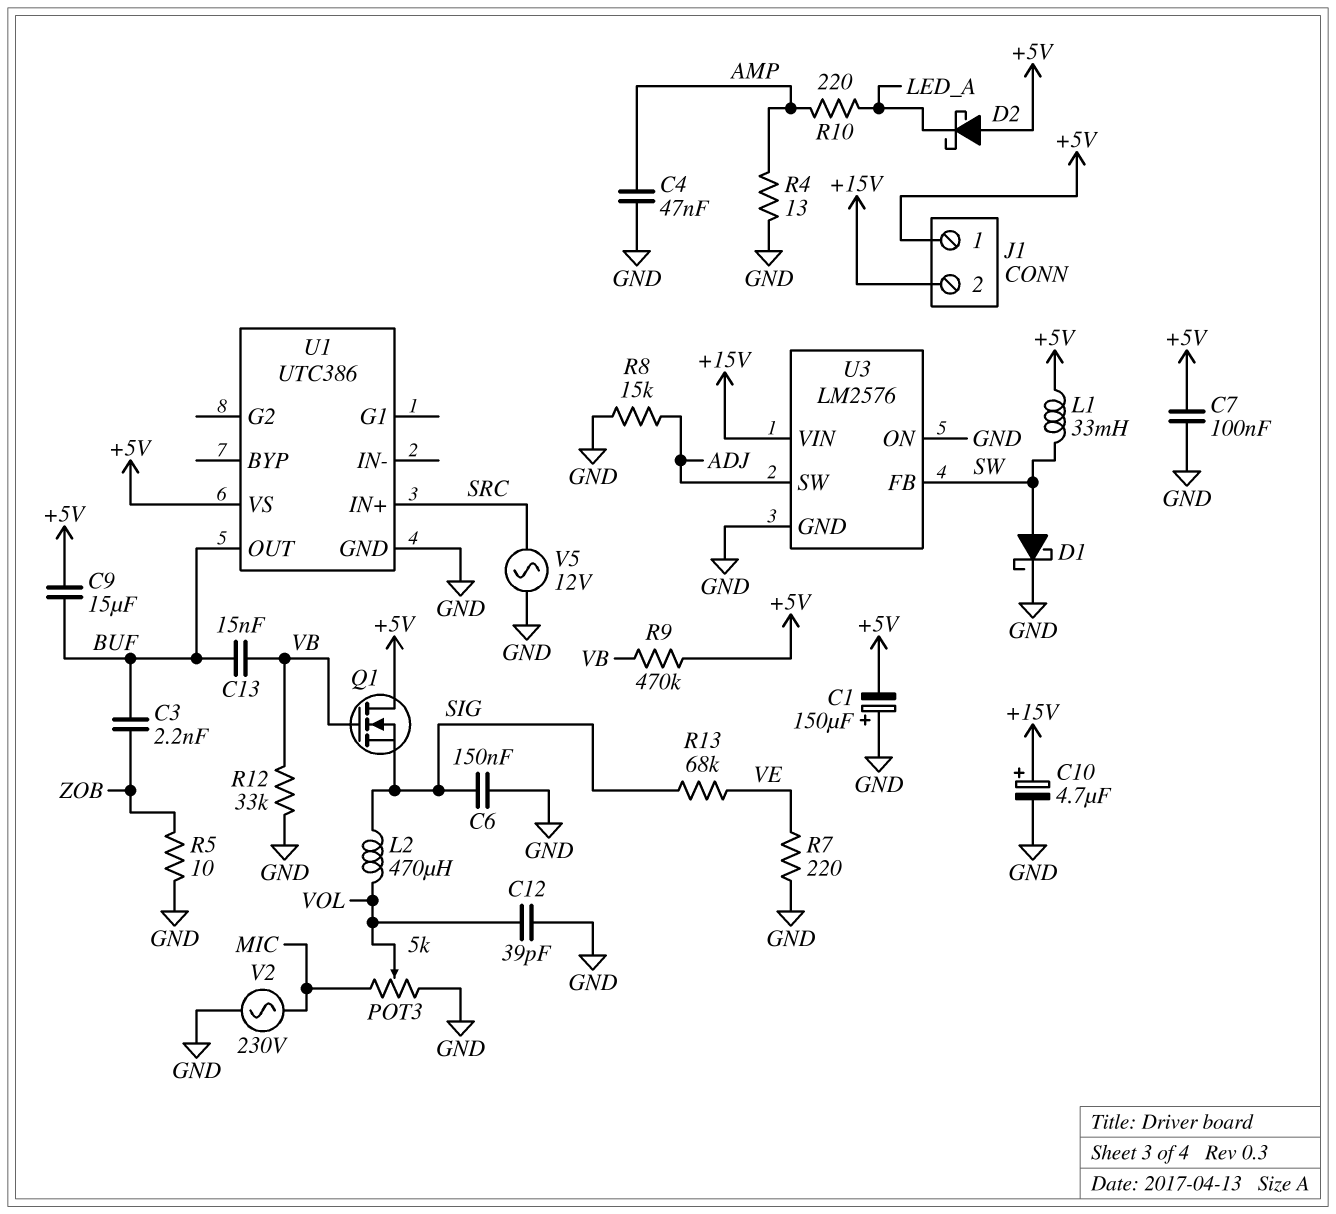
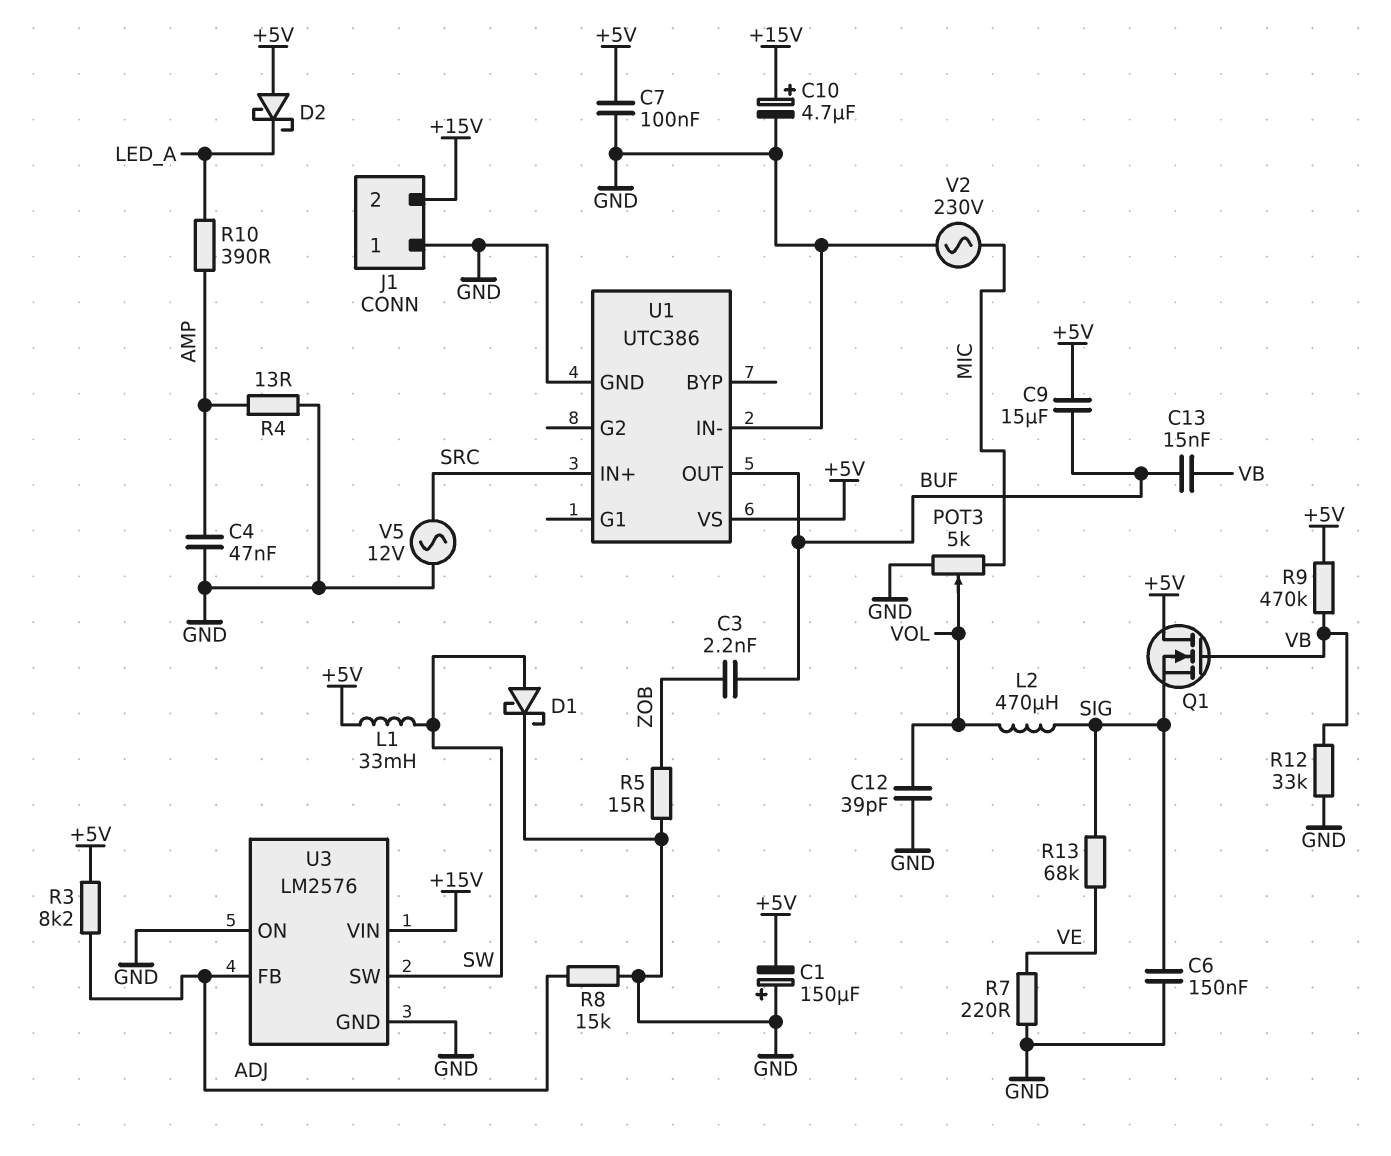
J1 pin 1: +5V -> GND
R3: none -> 8.2k (+5V, ADJ)
R5: 10 (GND, ZOB) -> 15 (GND, ZOB)
R10: 220 (AMP, LED_A) -> 390 (AMP, LED_A)
U1 pin IN-: none -> GND
U3 pin FB: SW -> ADJ
U3 pin SW: ADJ -> SW

